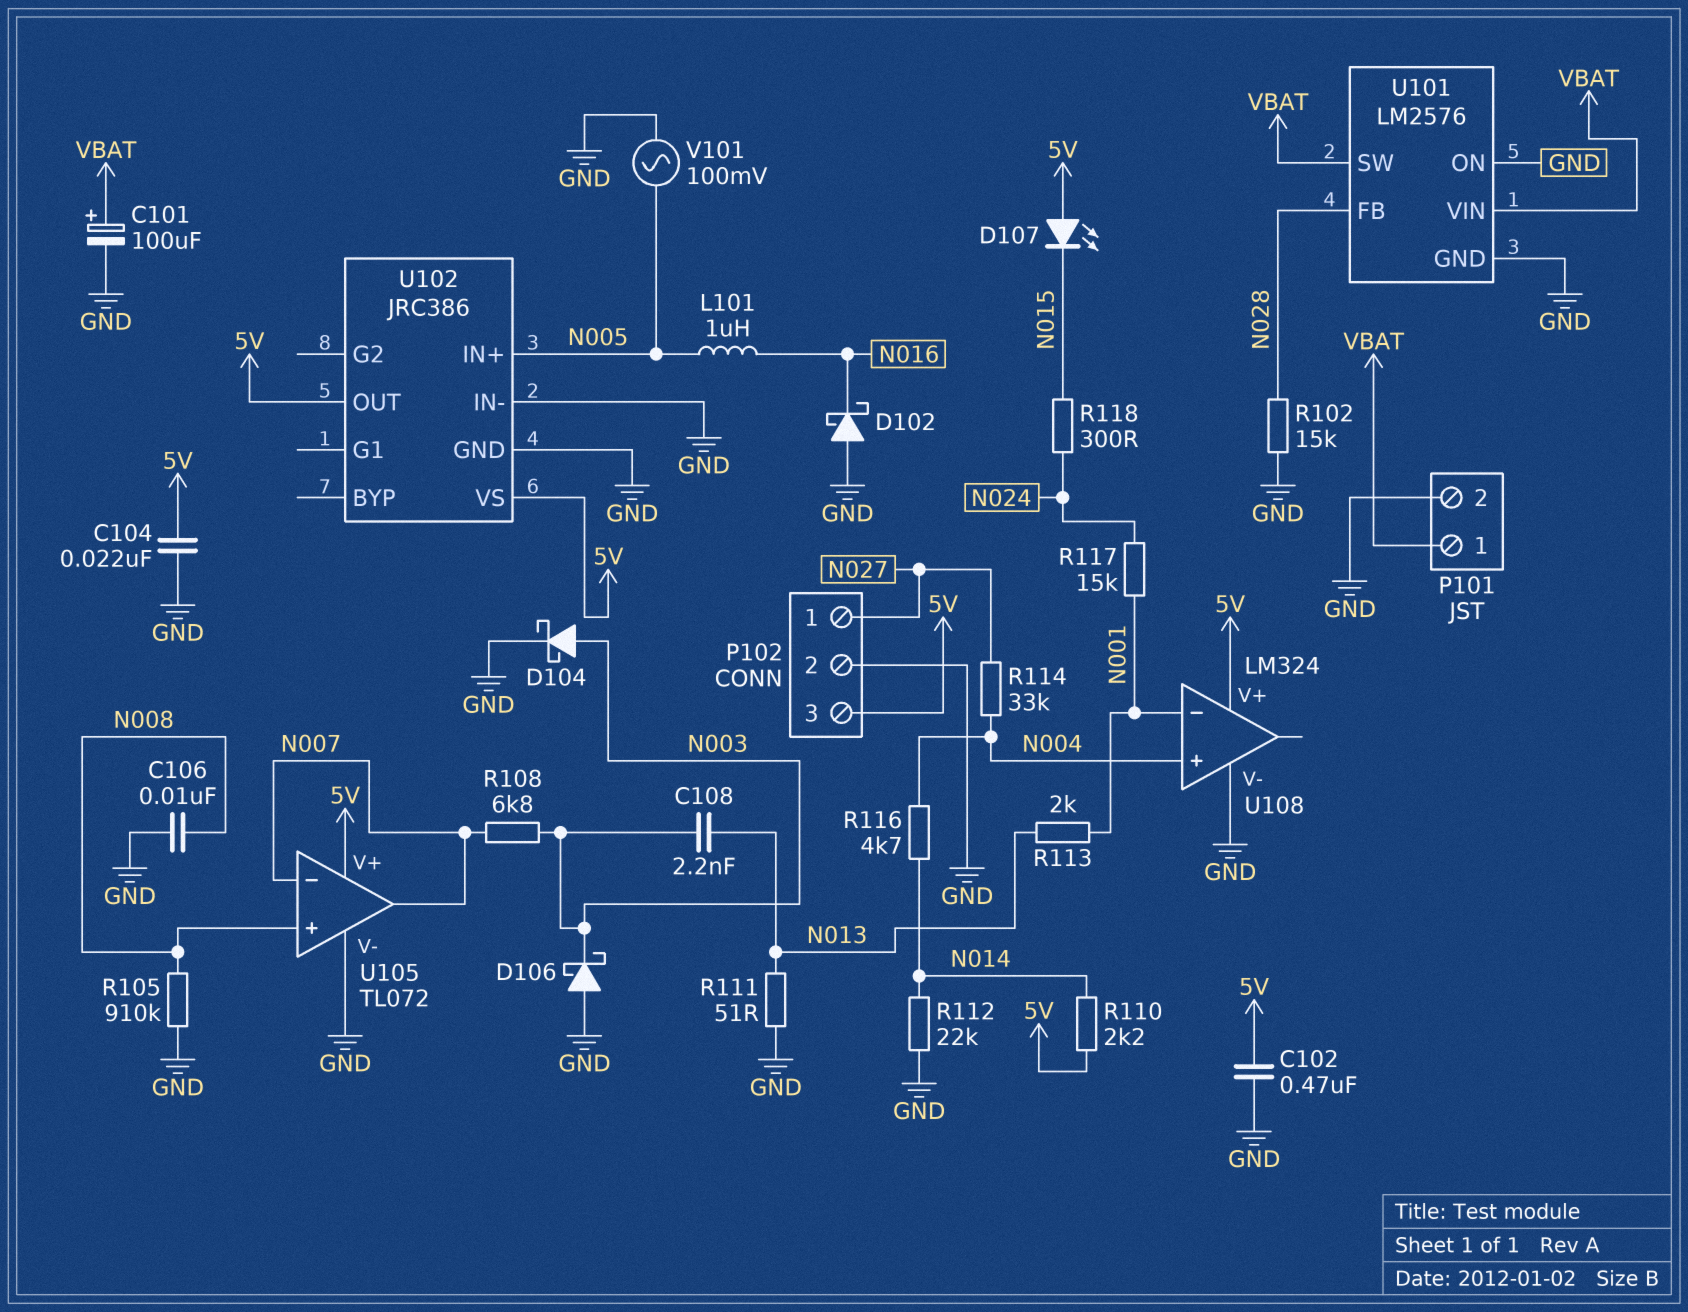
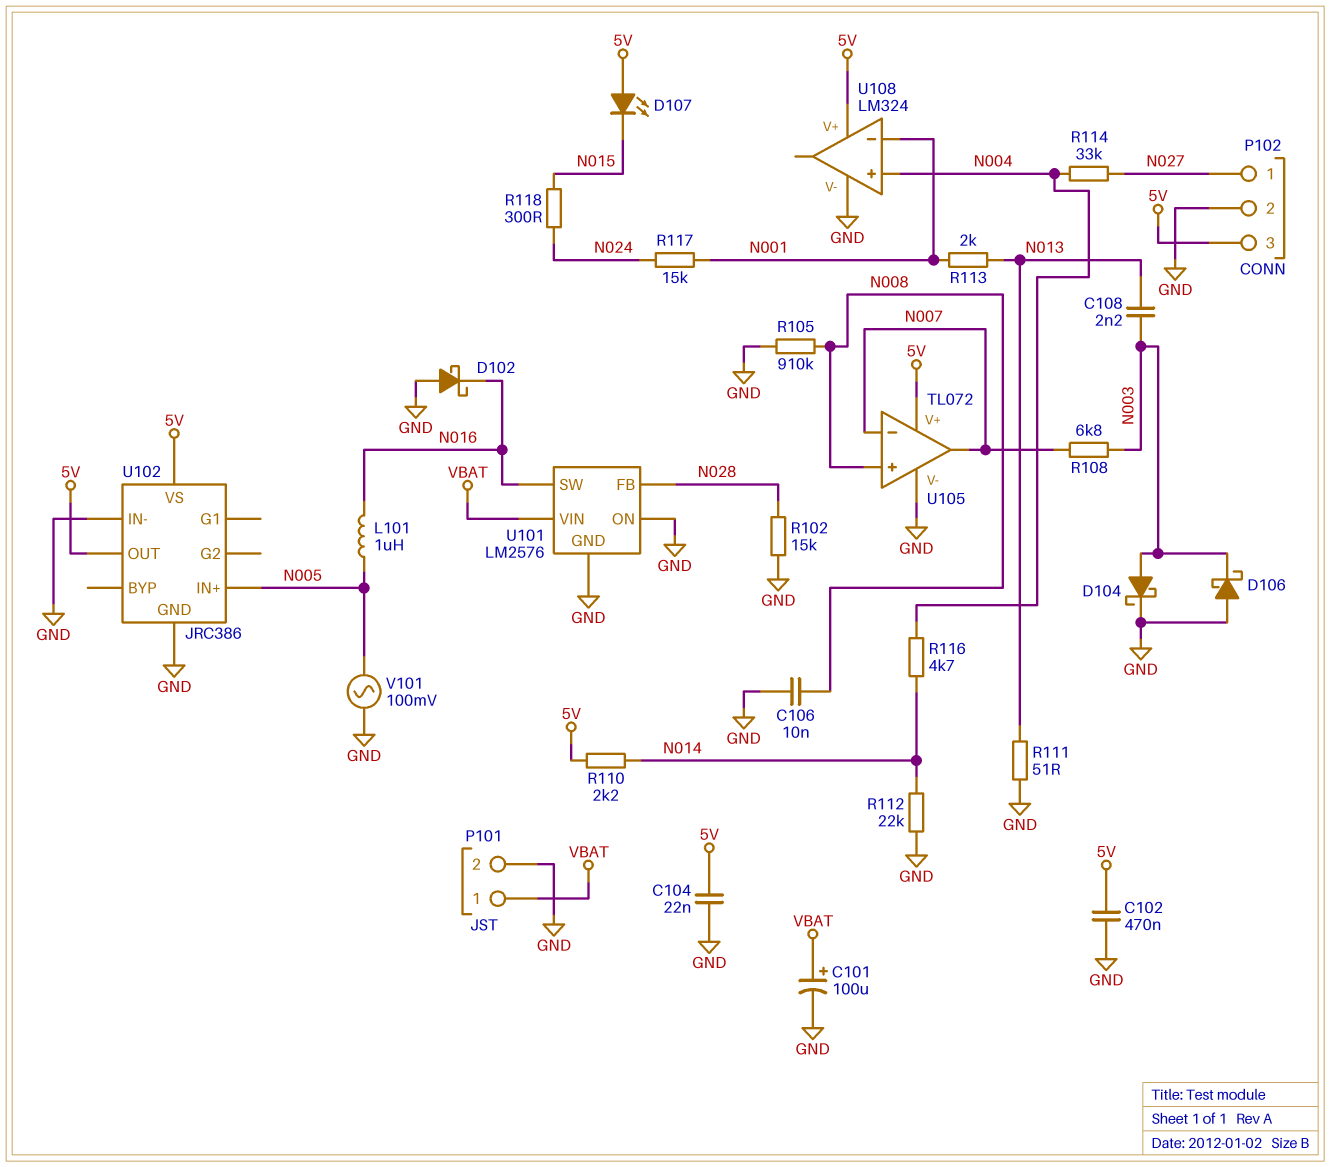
U101 pin SW: VBAT -> N016

